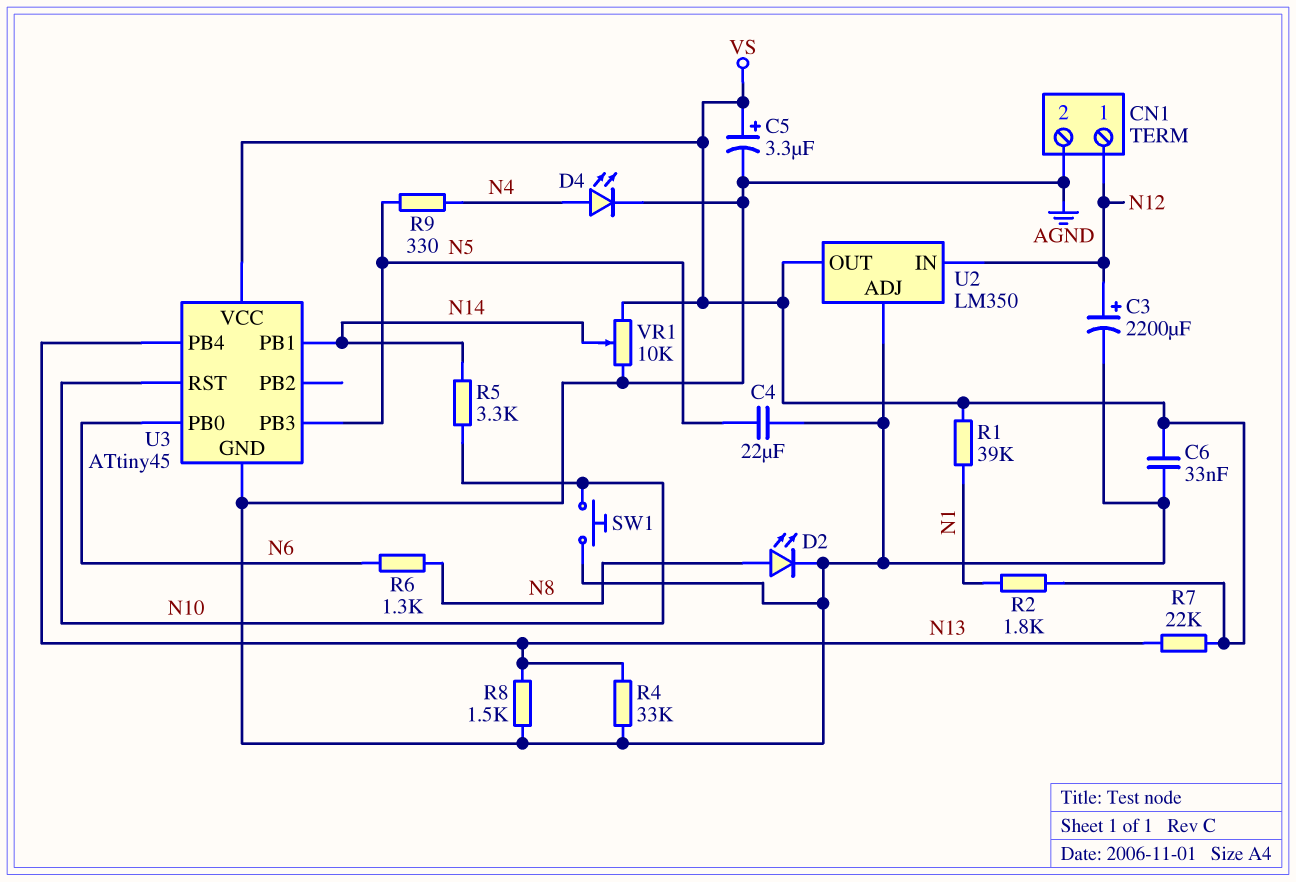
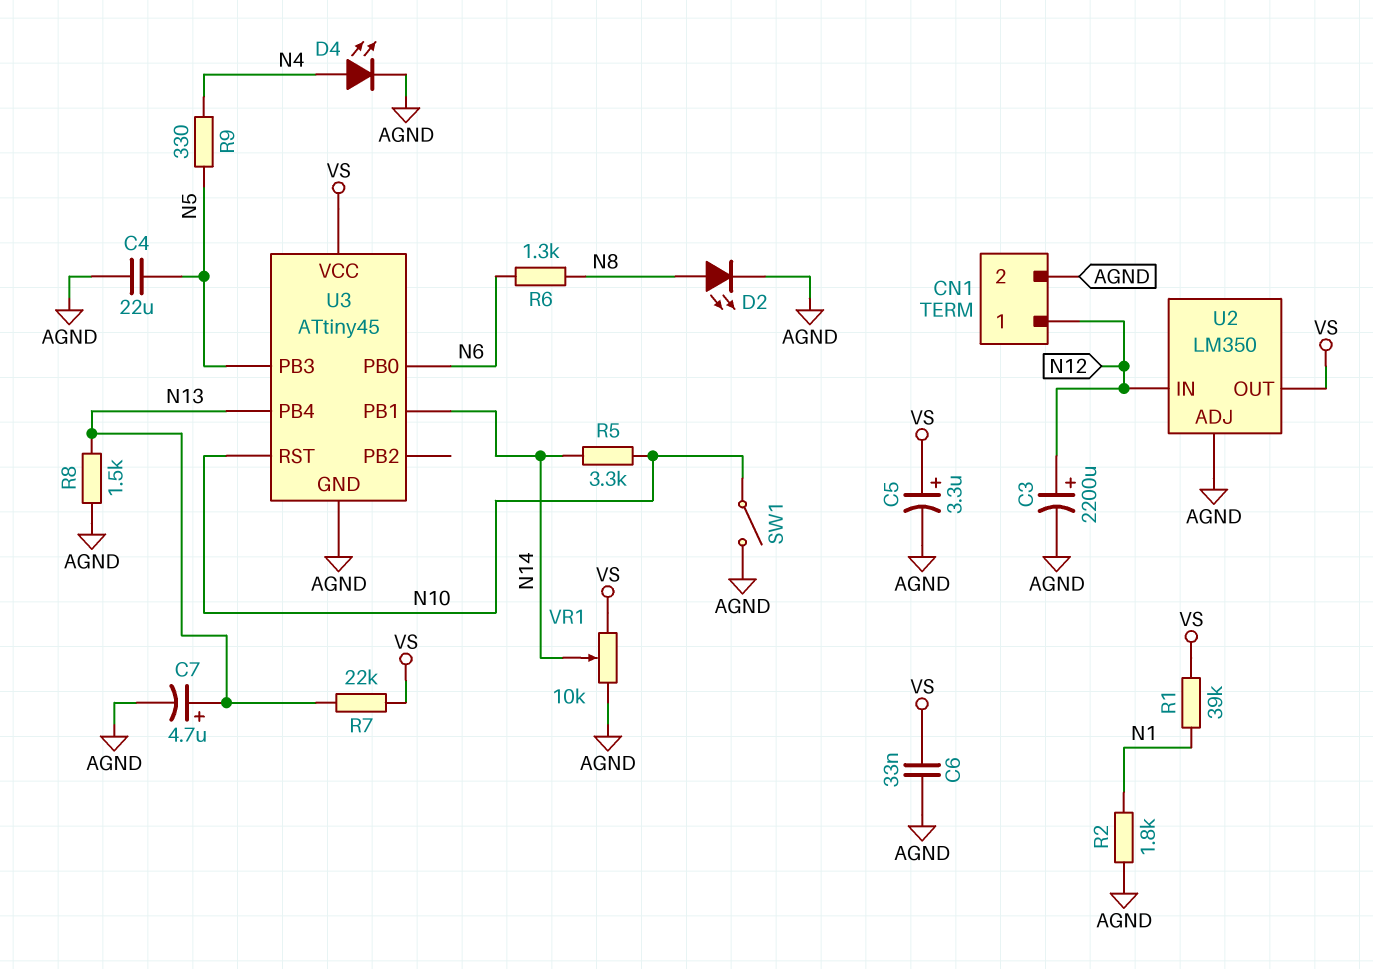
C7: none -> 4.7uF (plus N13, minus AGND)
R2: 1.8k (N1, VS) -> 1.8k (AGND, N1)
R4: 33k (AGND, N13) -> none
SW1: button (AGND, N10) -> switch (AGND, N10)

